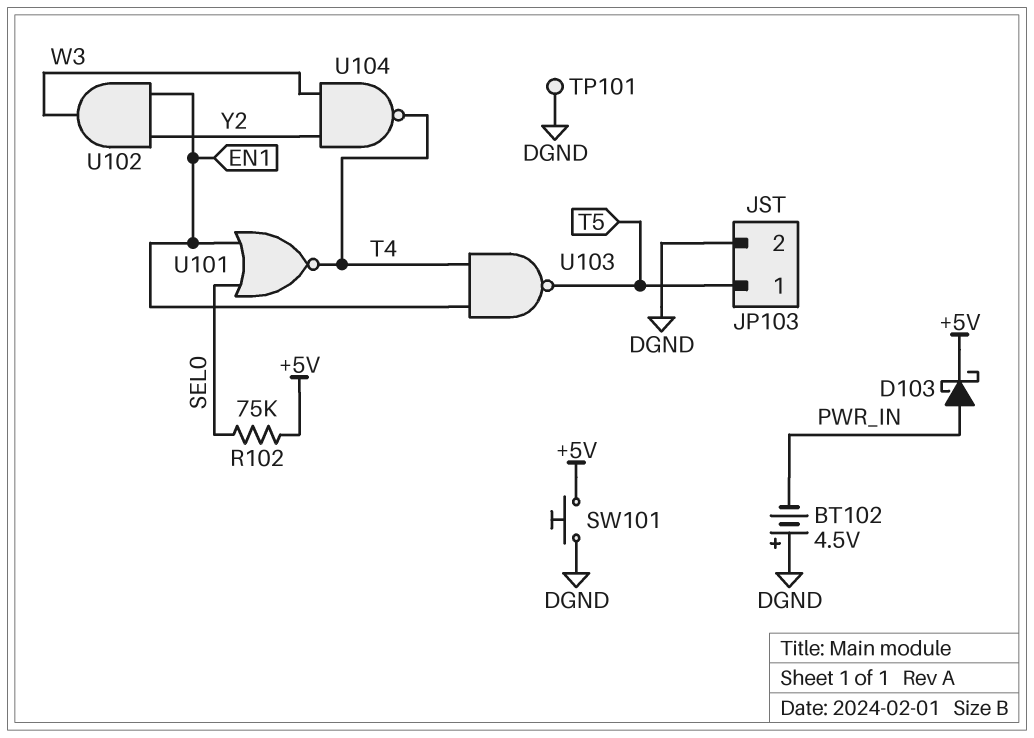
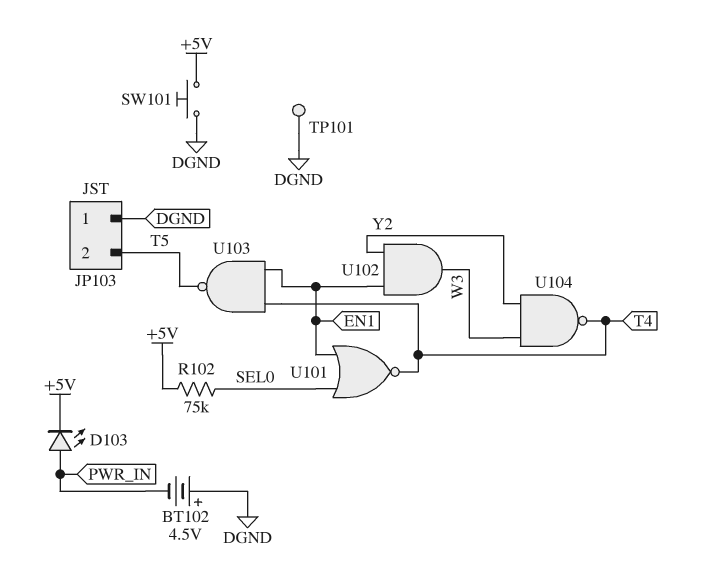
D103: schottky (A PWR_IN, K +5V) -> LED (A PWR_IN, K +5V)
JP103 pin 1: T5 -> DGND
JP103 pin 2: DGND -> T5

